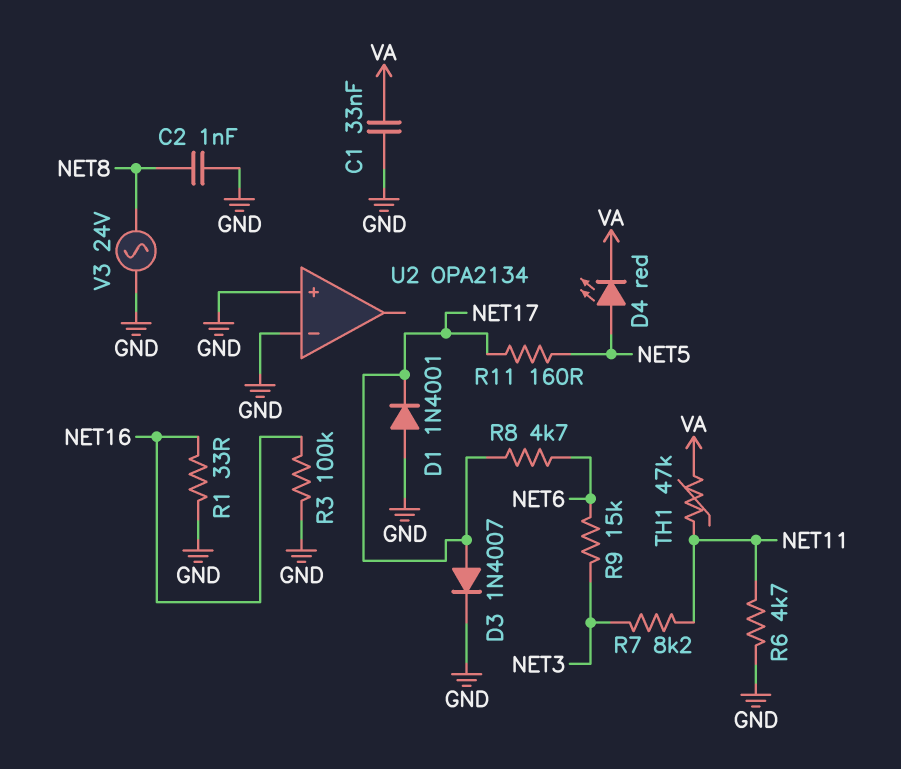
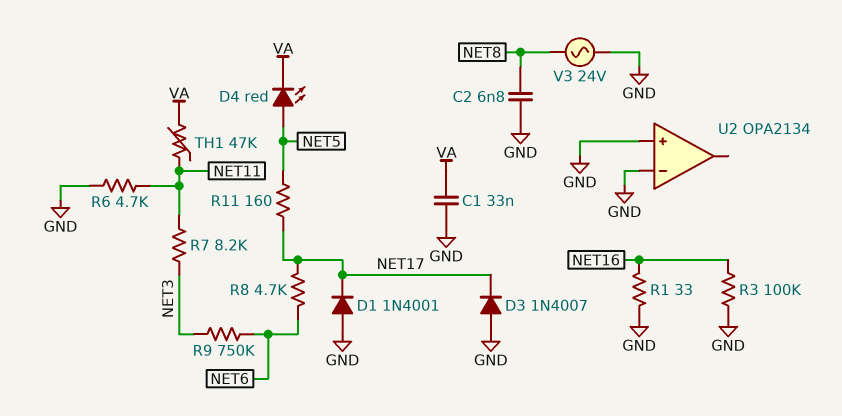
C2: 1nF (GND, NET8) -> 6.8nF (GND, NET8)
D3: diode 1N4007 (A NET17, K GND) -> diode 1N4007 (A GND, K NET17)
R9: 15k (NET3, NET6) -> 750k (NET3, NET6)

